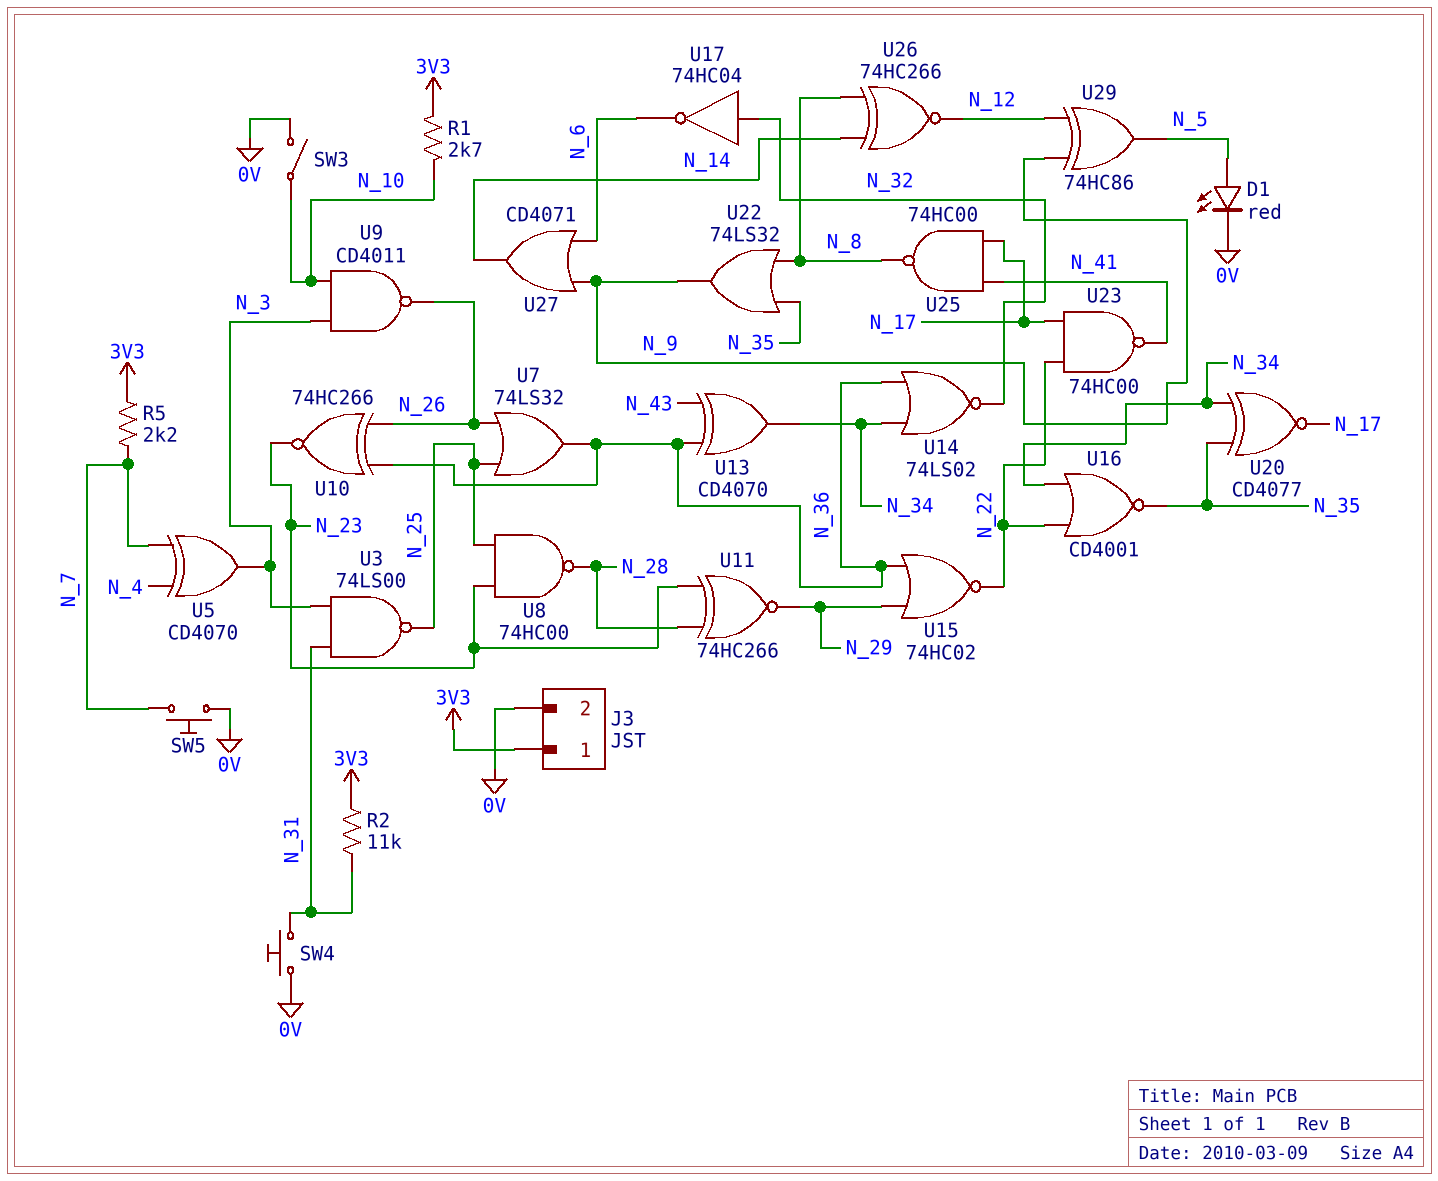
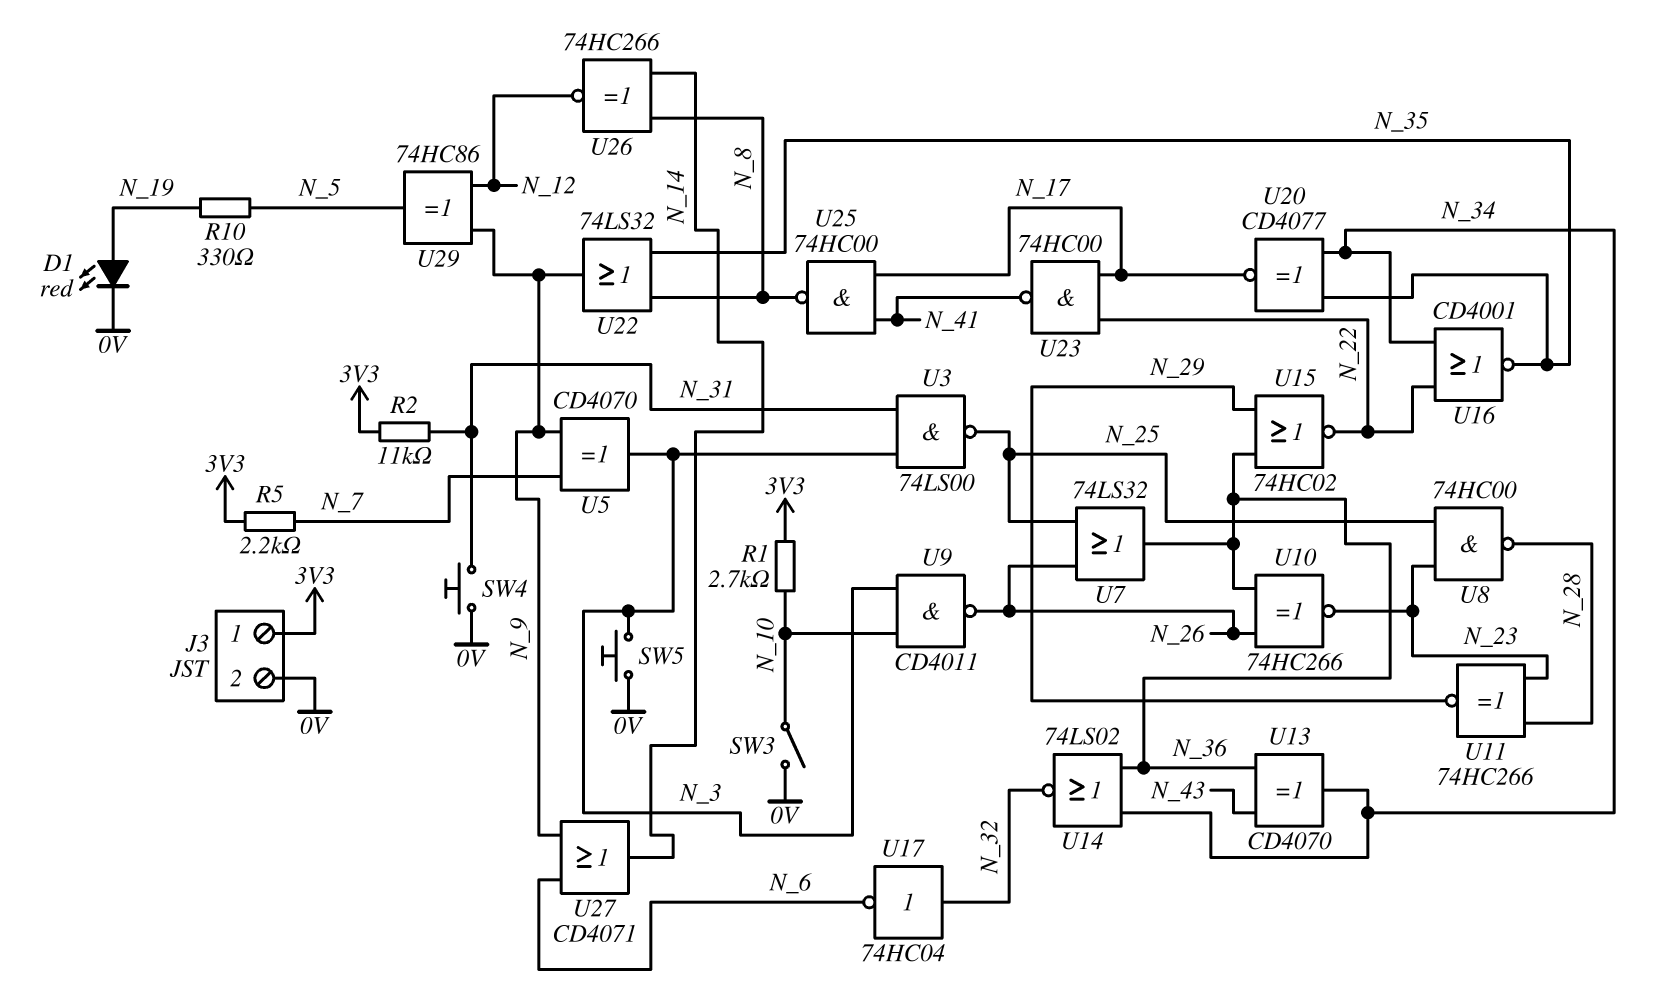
D1: LED red (A N_5, K 0V) -> LED red (A N_19, K 0V)
R10: none -> 330 (N_5, N_19)
SW5: button (0V, N_7) -> button (0V, N_3)
U5: XOR CD4070 (in N_4, in N_7, out N_3) -> XOR CD4070 (in N_7, in N_9, out N_3)

